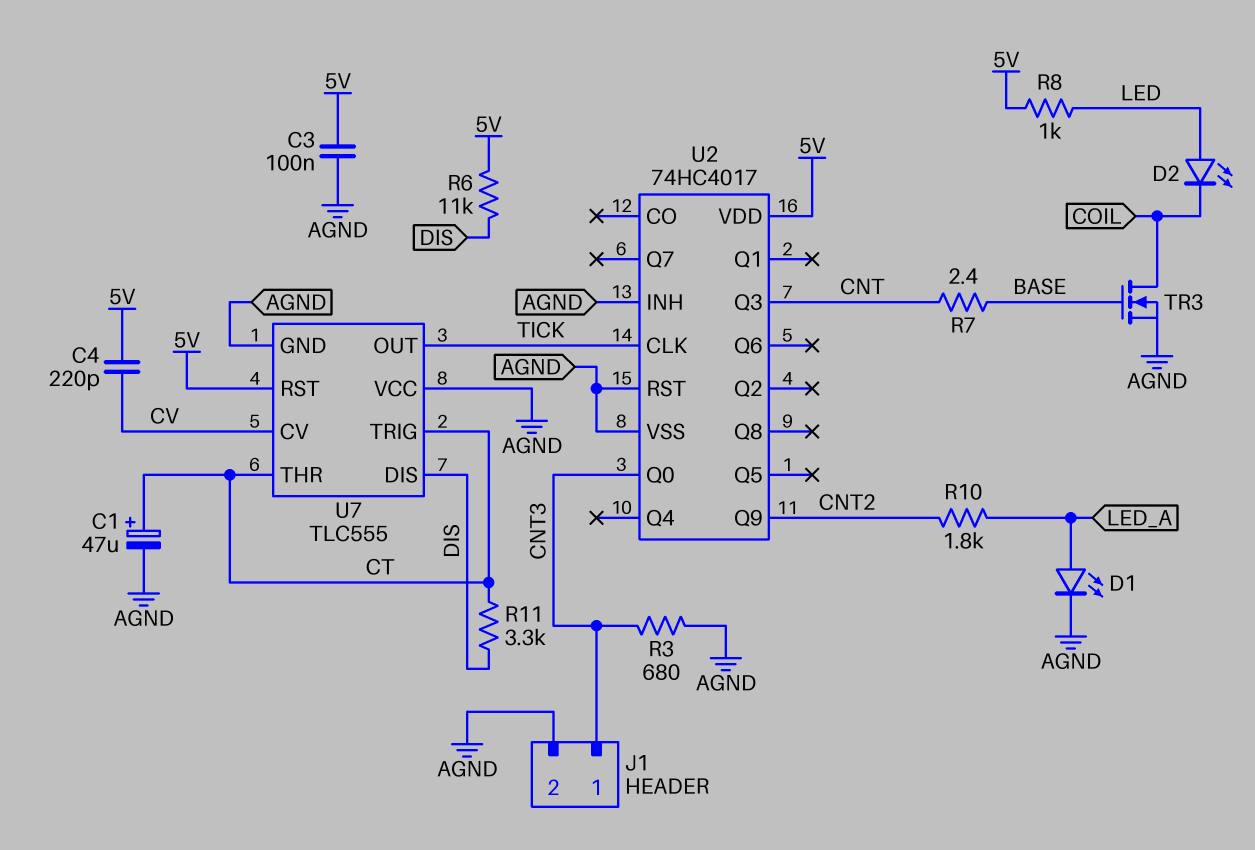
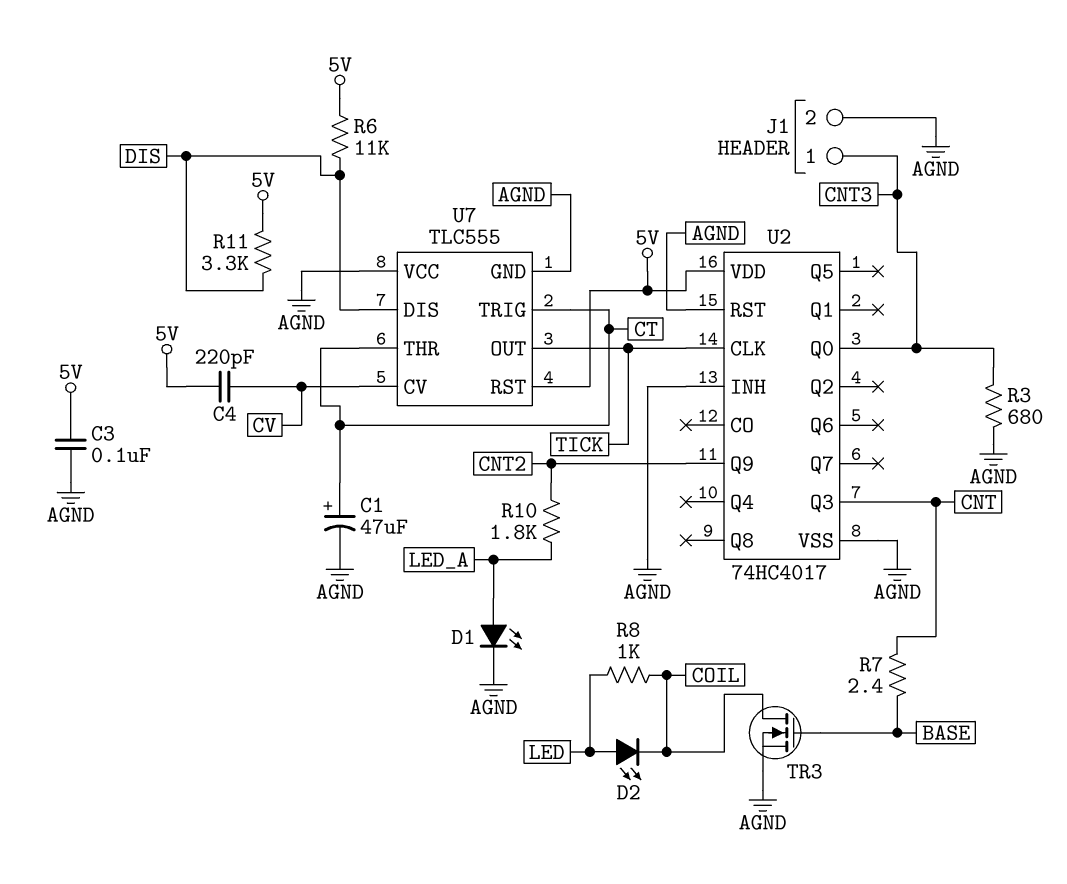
R8: 1k (5V, LED) -> 1k (COIL, LED)
R11: 3.3k (CT, DIS) -> 3.3k (5V, DIS)

